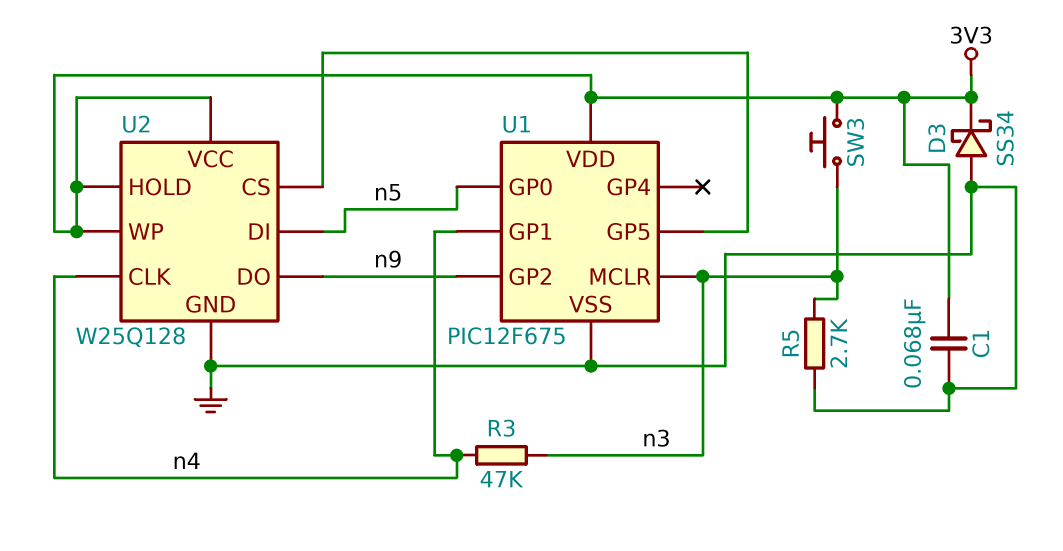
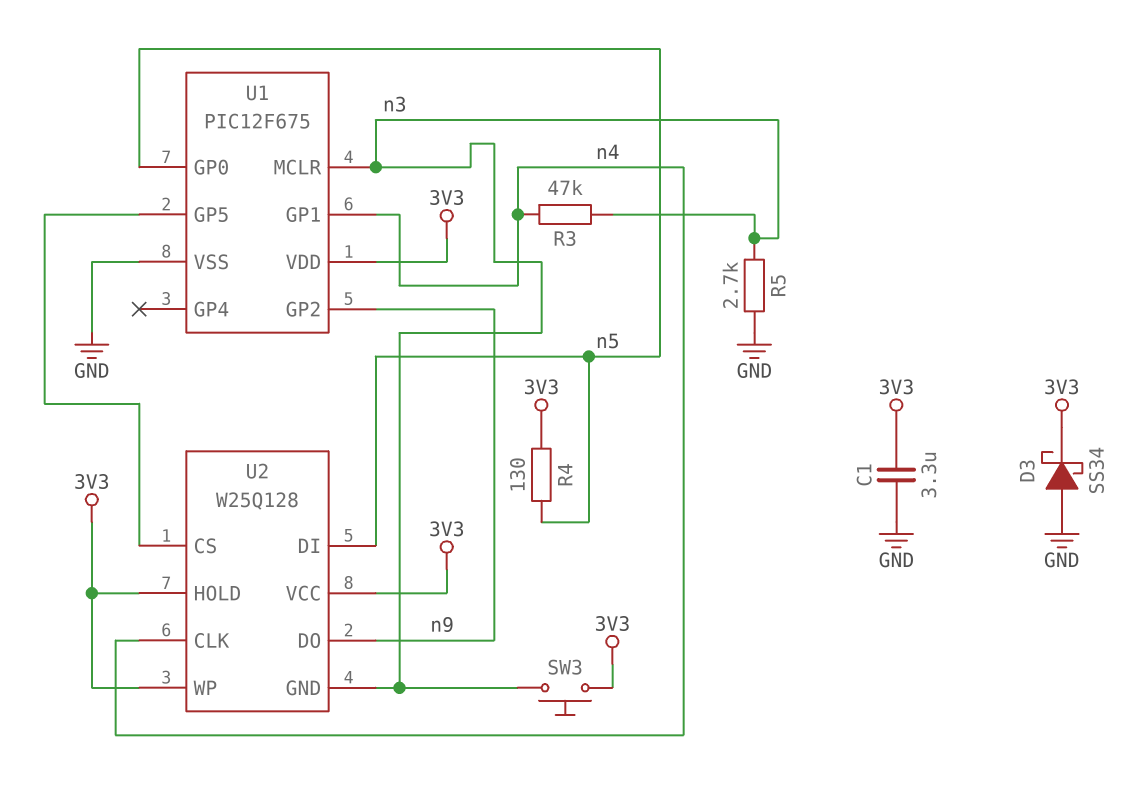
C1: 68nF (3V3, GND) -> 3.3uF (3V3, GND)
R4: none -> 130 (3V3, n5)
U2 pin GND: GND -> n3

